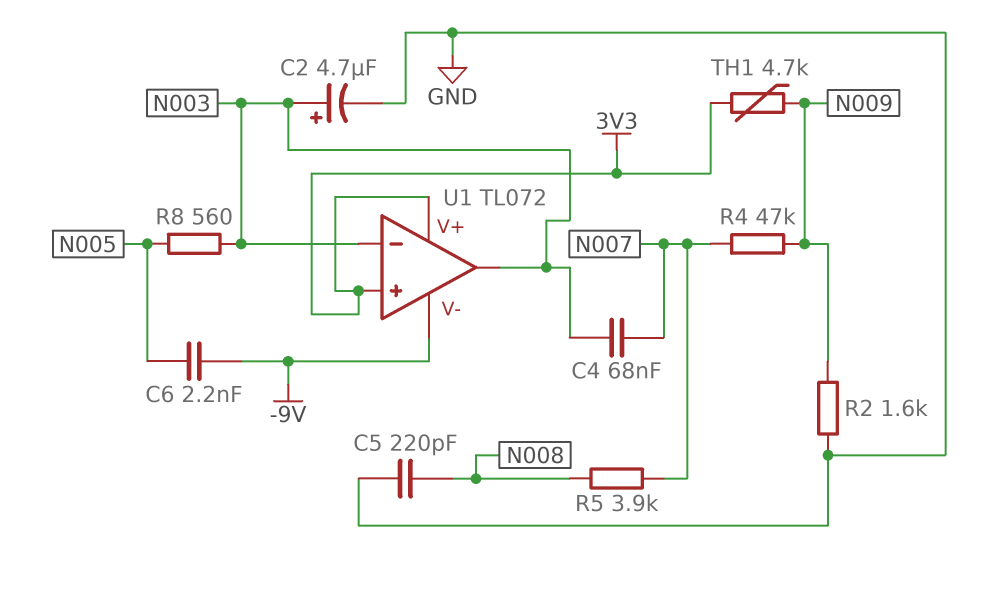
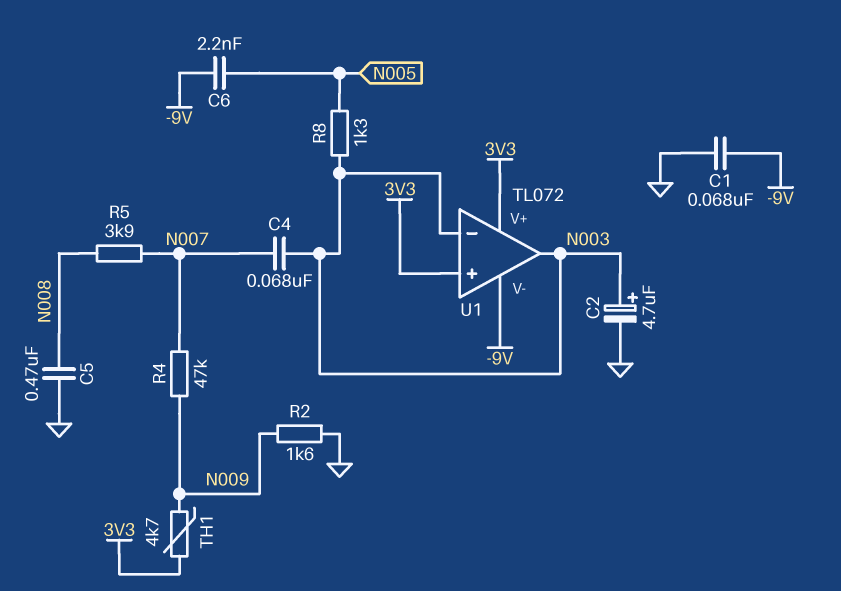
C1: none -> 68nF (-9V, GND)
C5: 220pF (GND, N008) -> 470nF (GND, N008)
R8: 560 (N003, N005) -> 1.3k (N003, N005)

